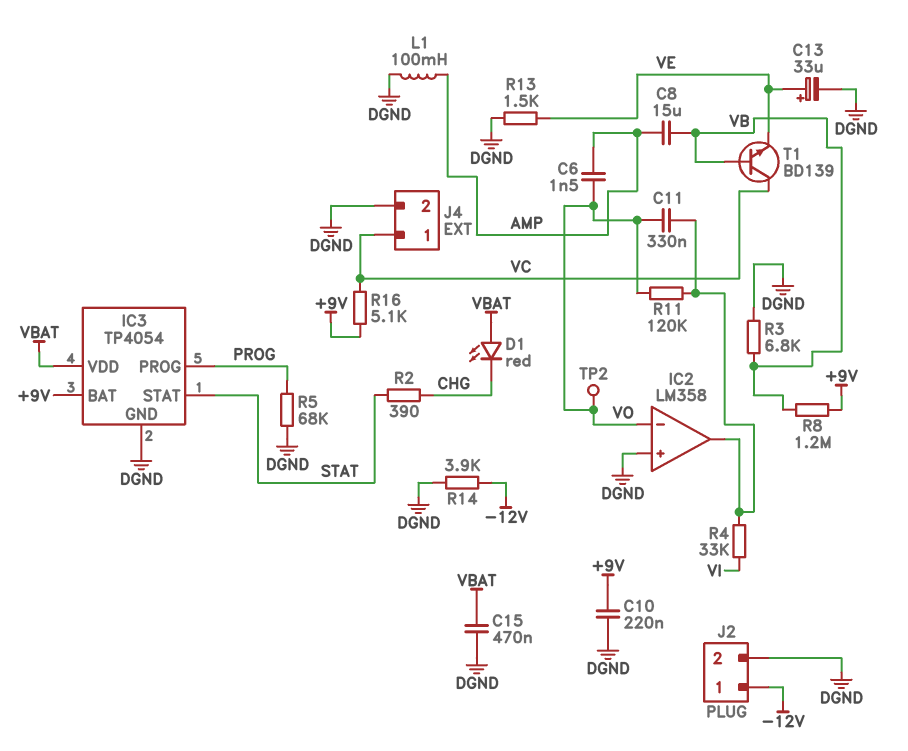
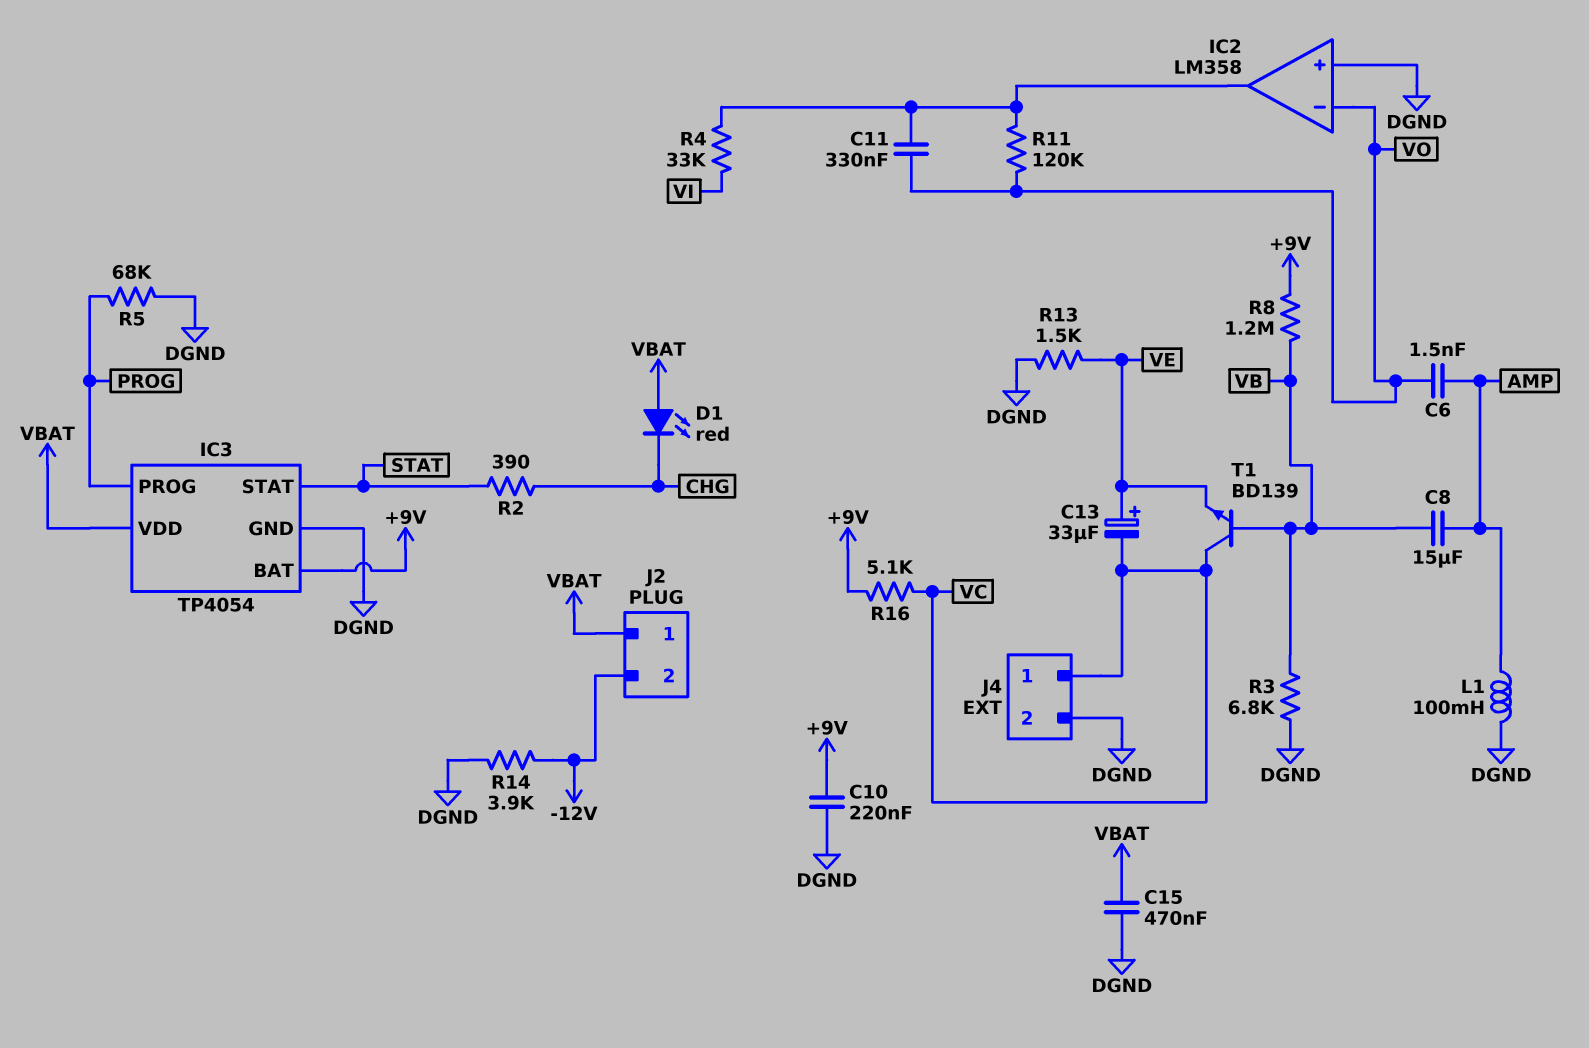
C13: 33uF (plus VE, minus DGND) -> 33uF (plus VE, minus VC)
J2 pin 1: -12V -> VBAT
J2 pin 2: DGND -> -12V
TP2: test point (VO) -> none

